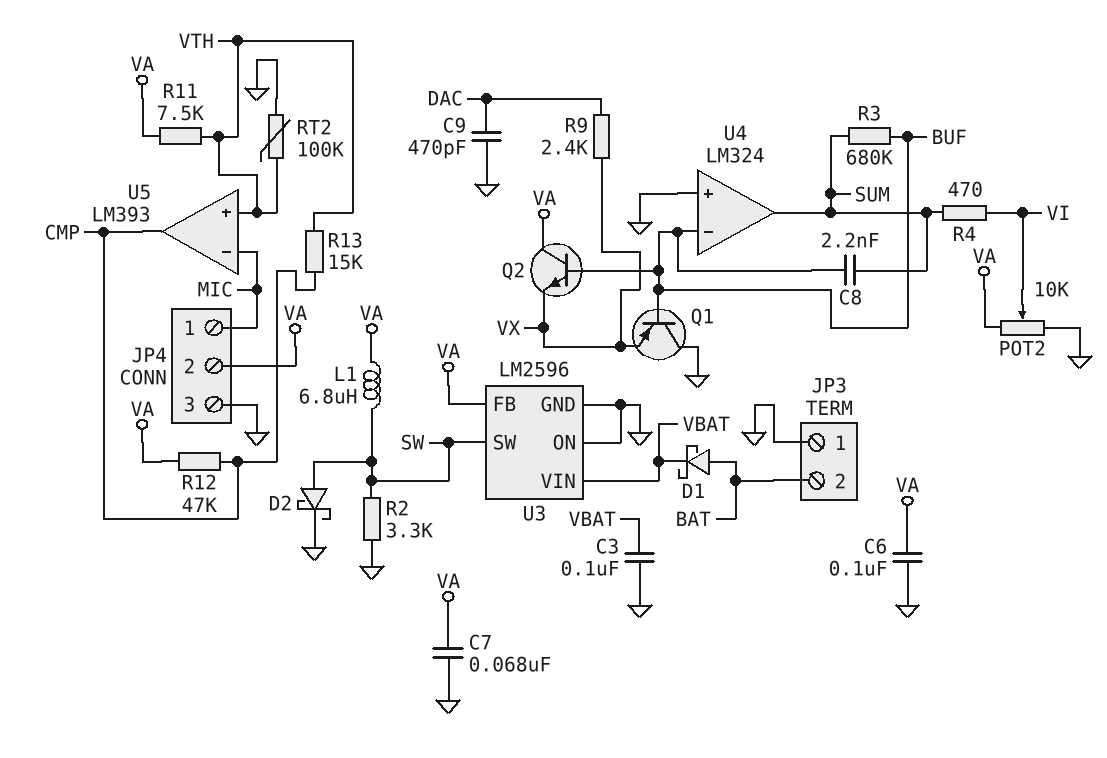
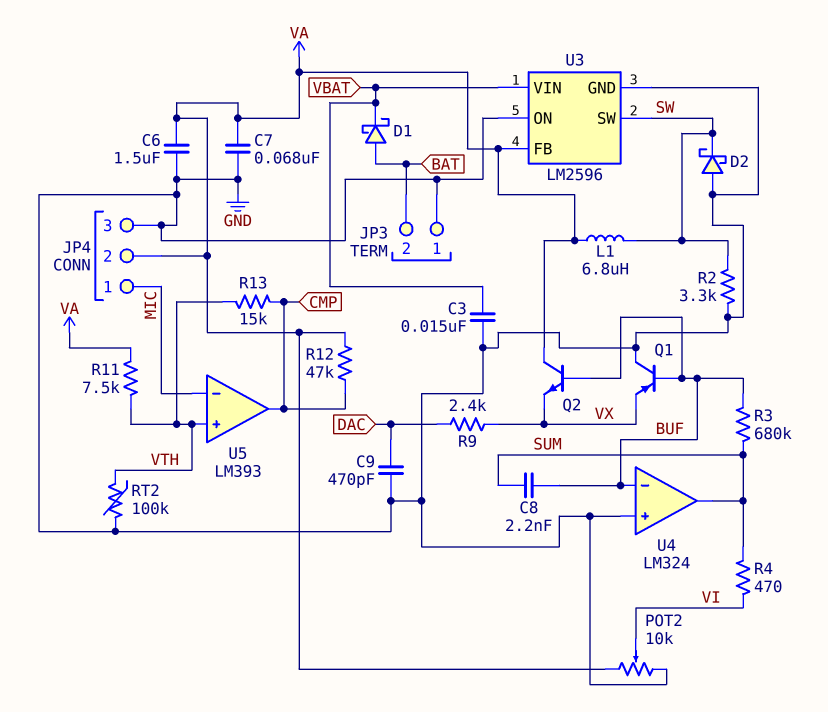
C3: 100nF (GND, VBAT) -> 15nF (GND, VBAT)
C6: 100nF (GND, VA) -> 1.5uF (GND, VA)
D2: schottky (A SW, K GND) -> schottky (A GND, K SW)

